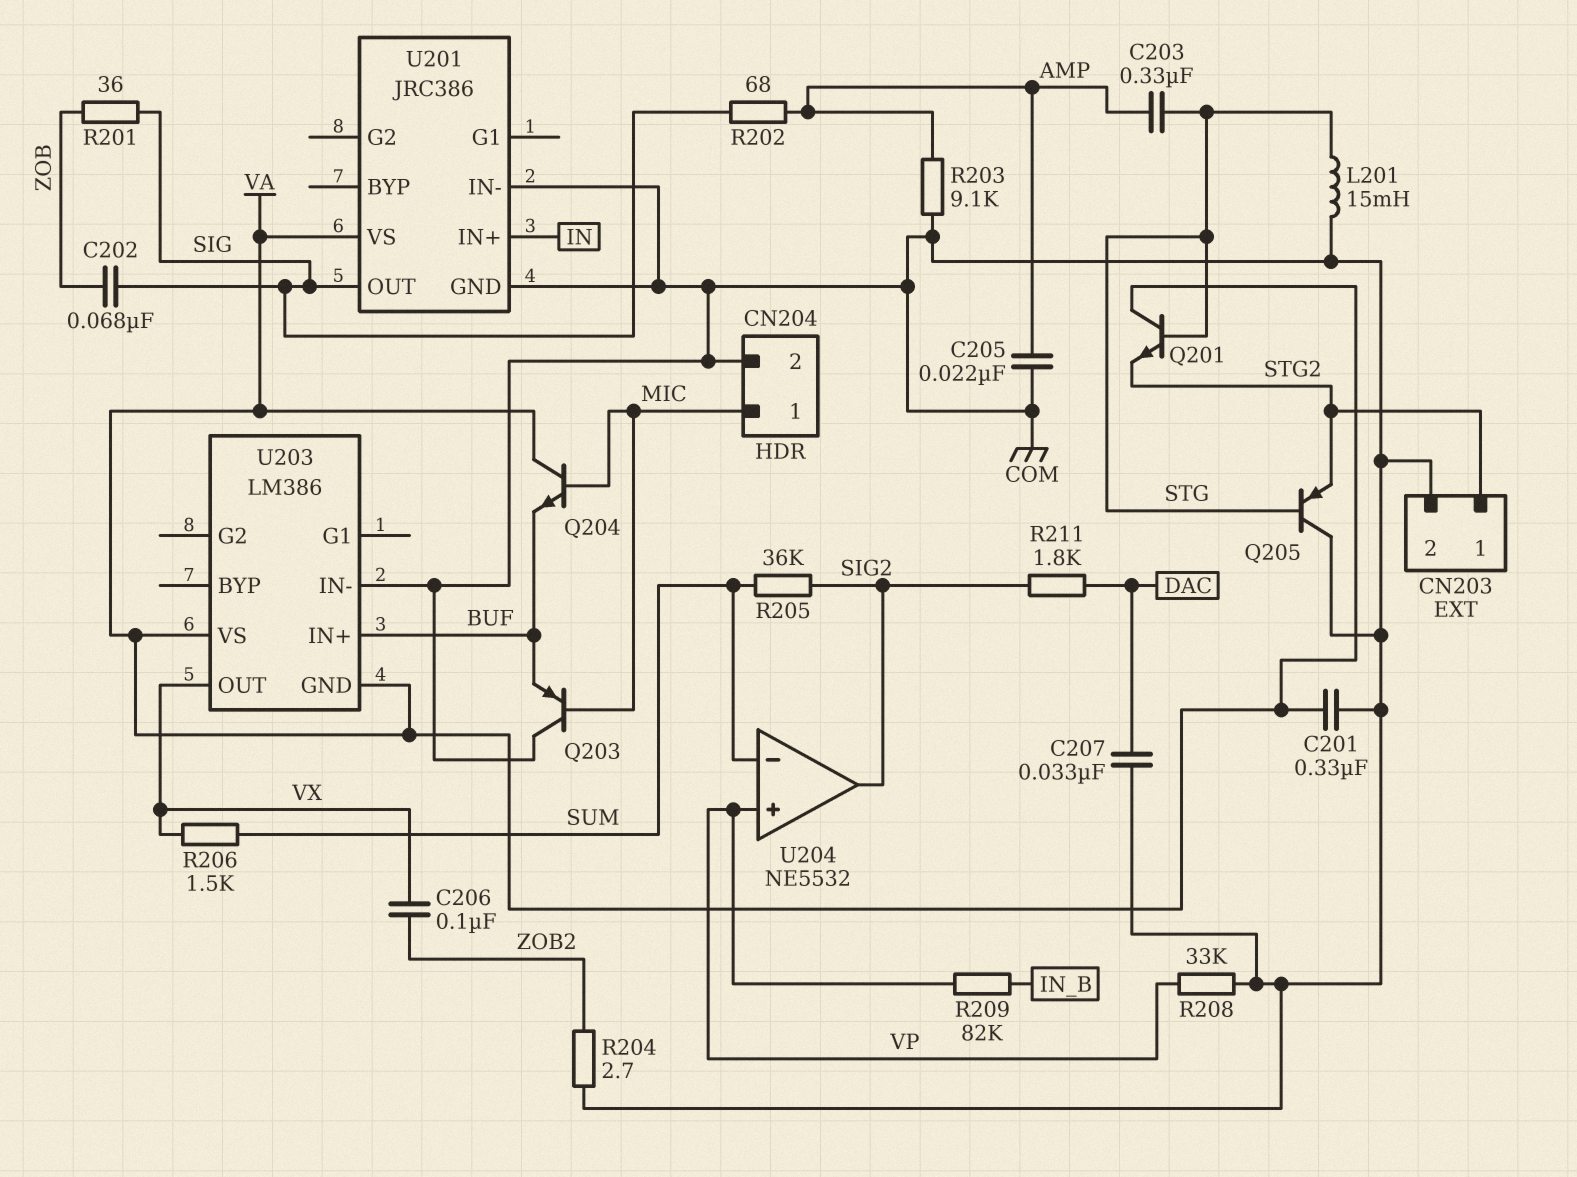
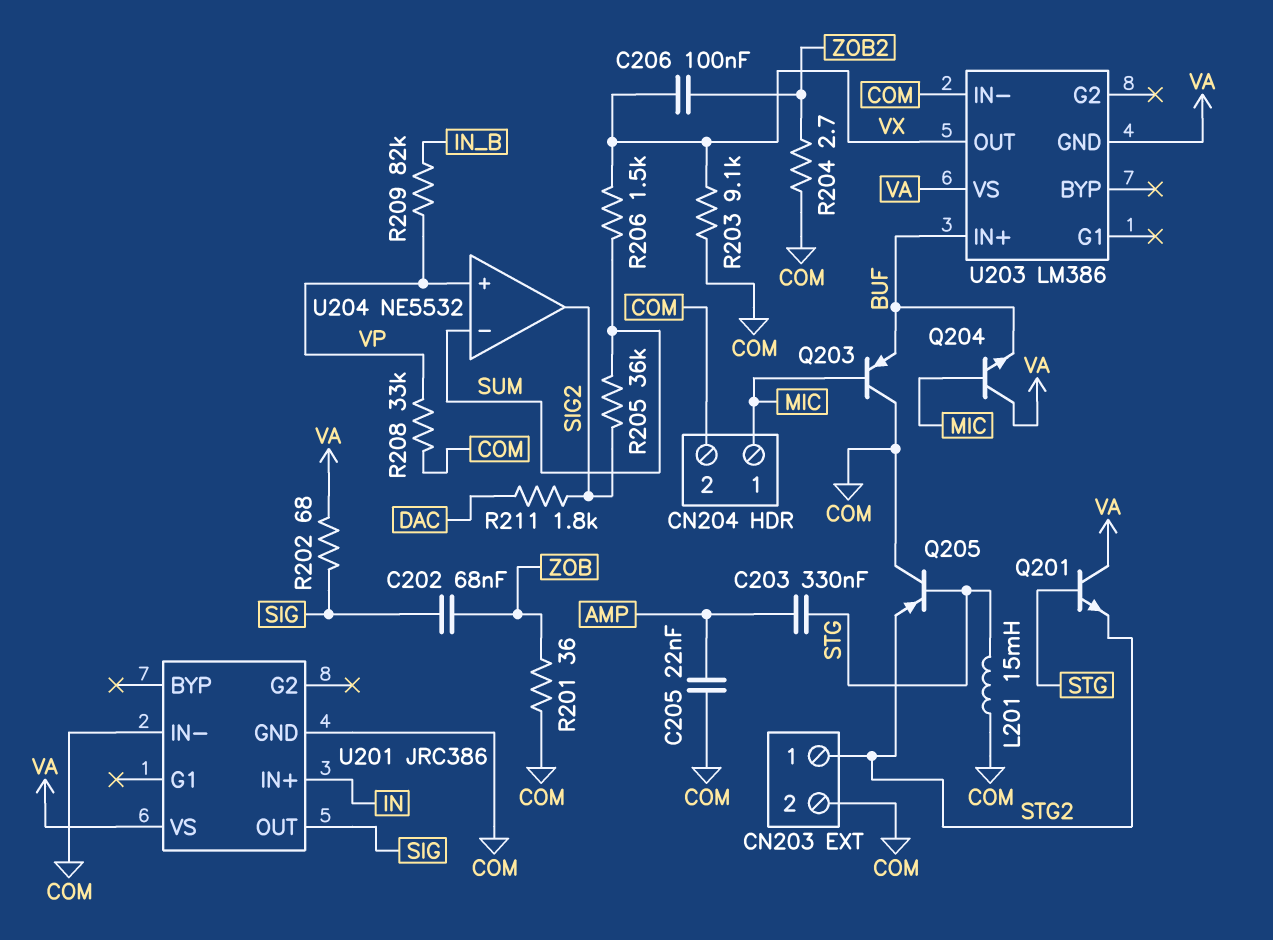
C201: 330nF (COM, VA) -> none
C207: 33nF (COM, DAC) -> none
R201: 36 (SIG, ZOB) -> 36 (COM, ZOB)
R202: 68 (AMP, SIG) -> 68 (SIG, VA)
R203: 9.1k (AMP, COM) -> 9.1k (COM, VX)

